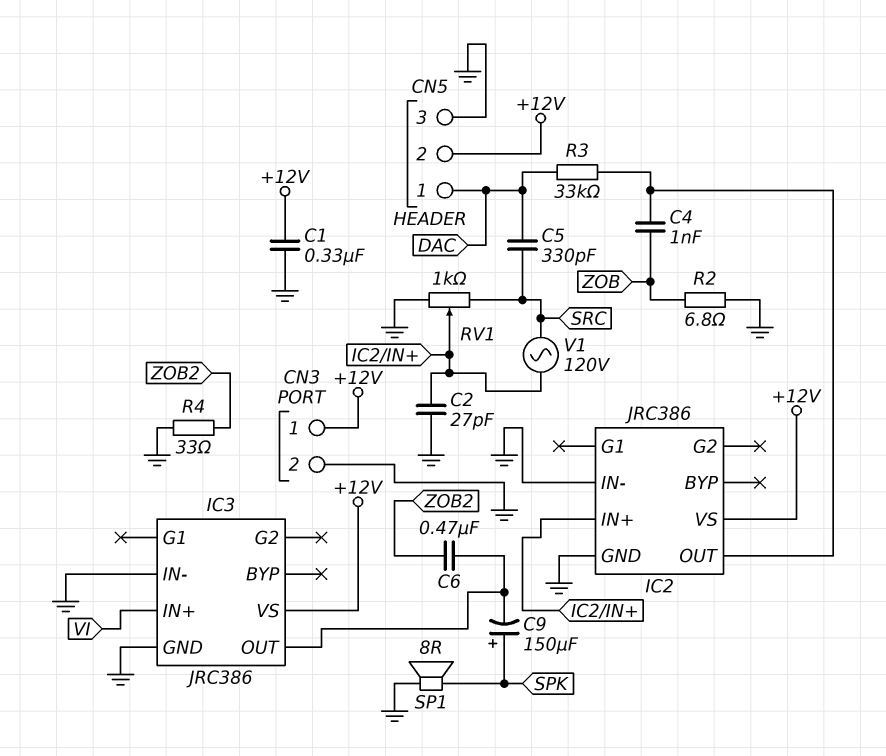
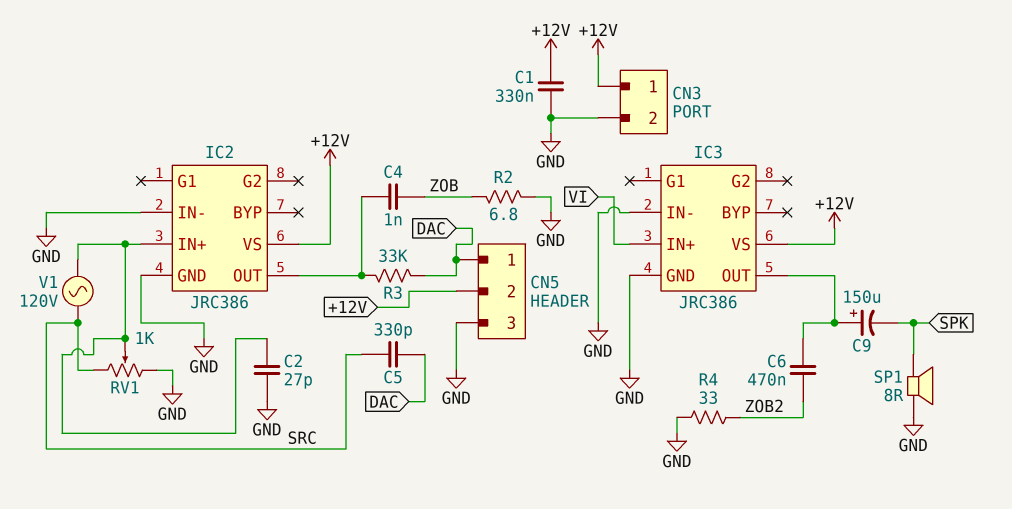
C9: 150uF (plus SPK, minus IC3/OUT) -> 150uF (plus IC3/OUT, minus SPK)

